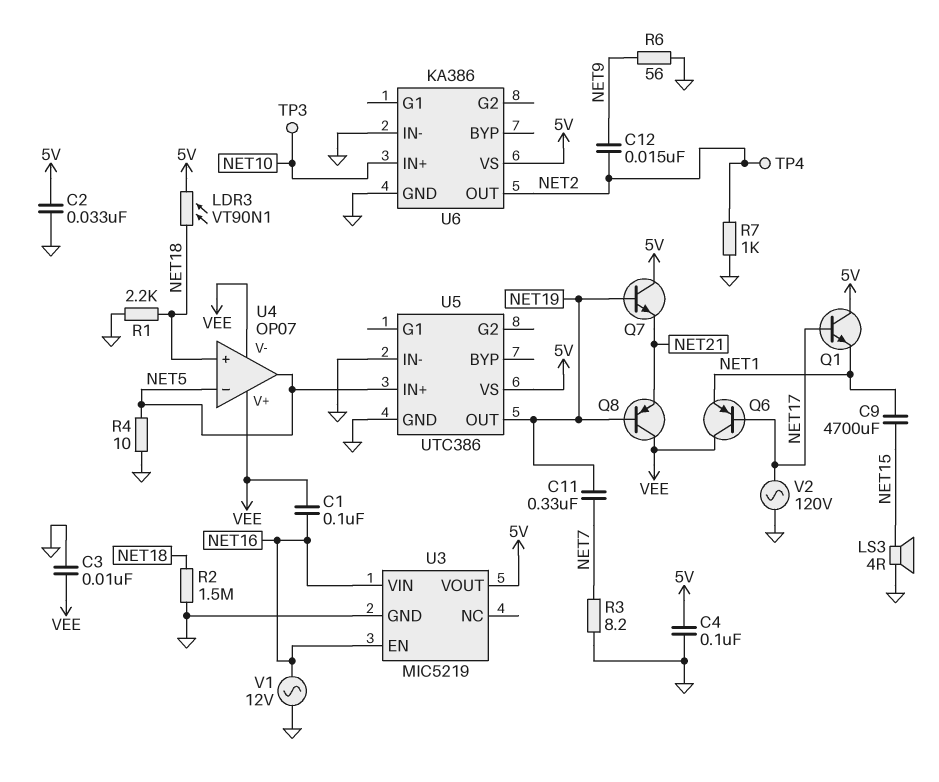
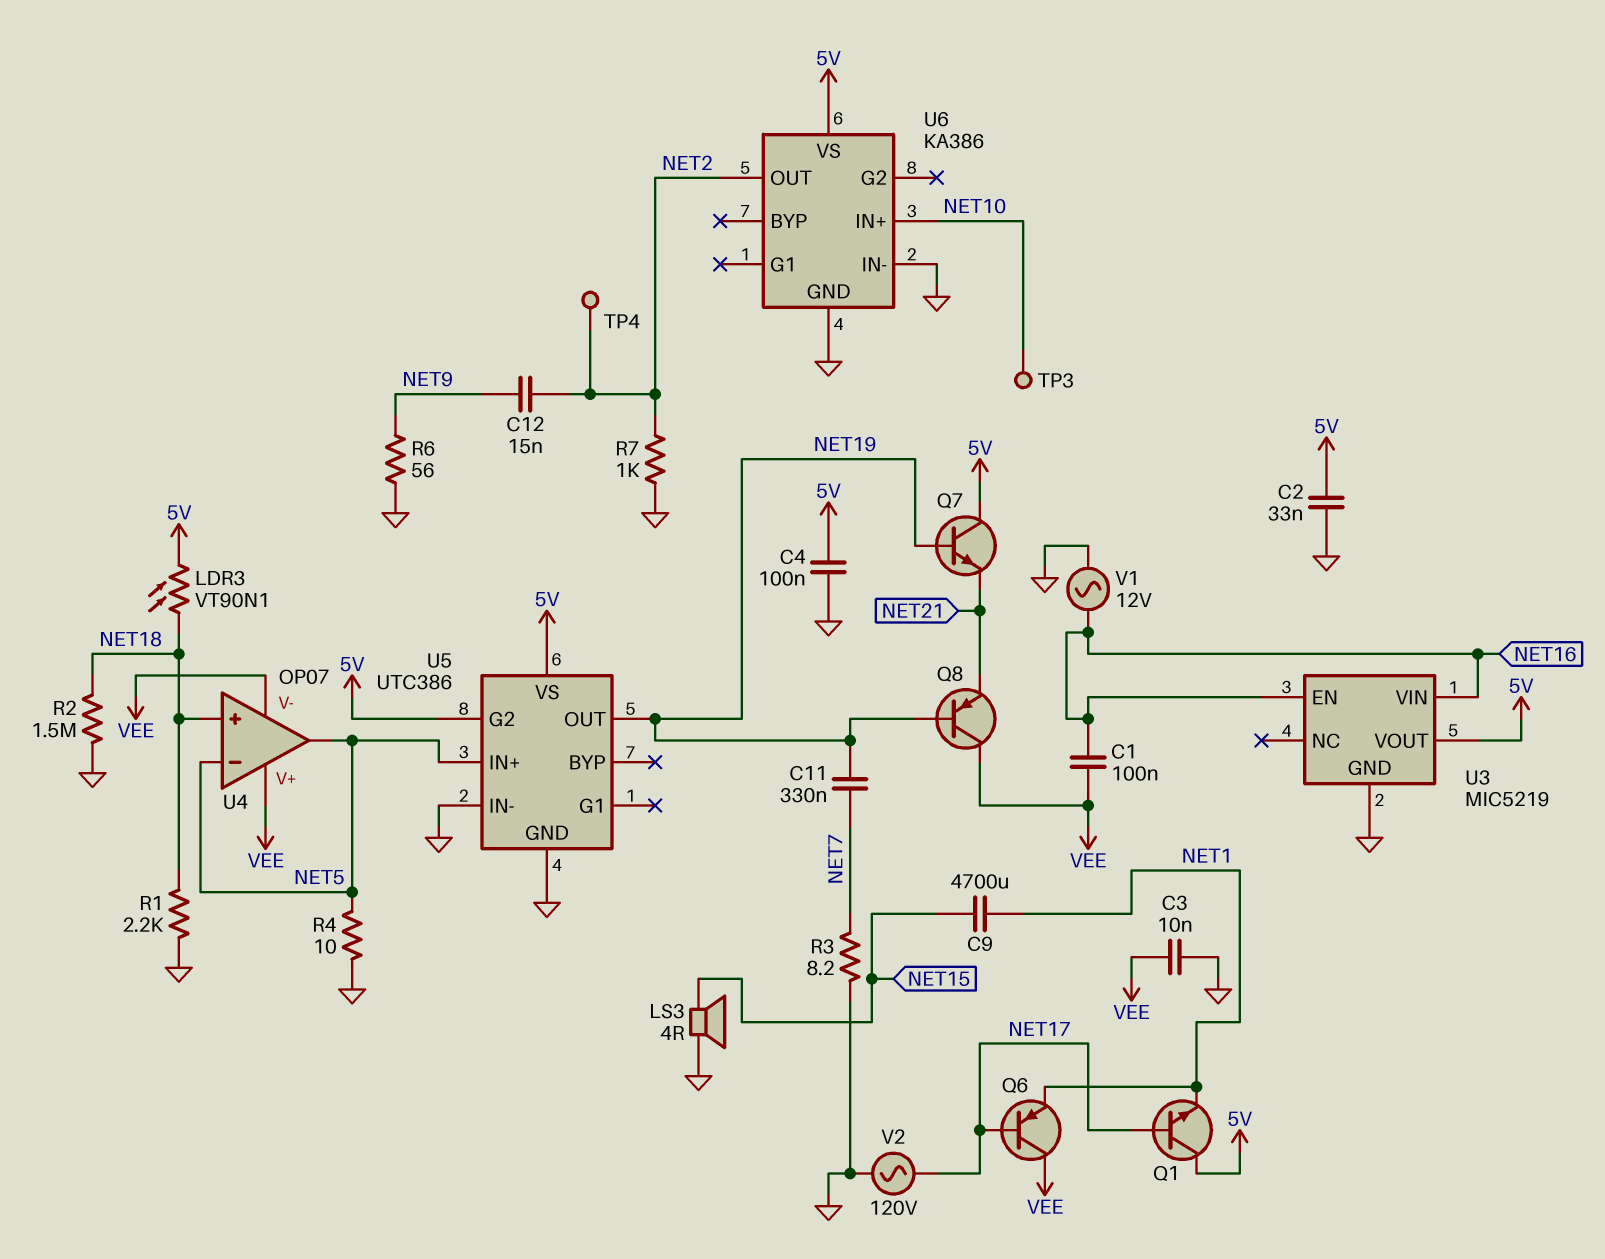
U5 pin G2: none -> 5V

